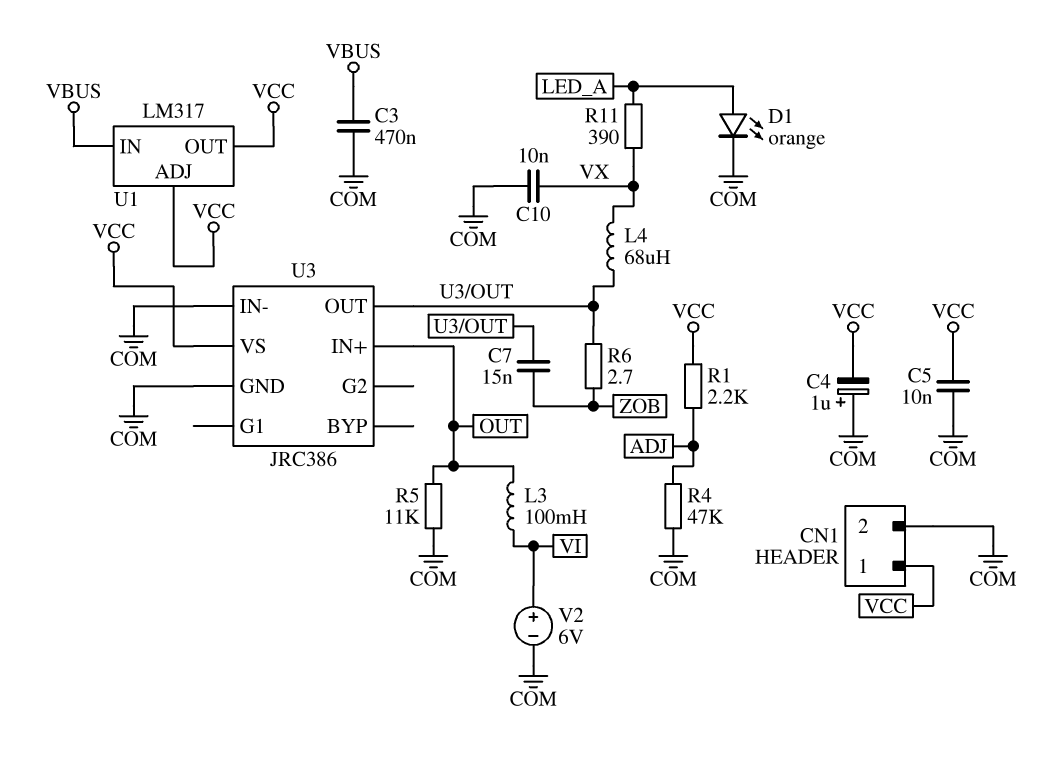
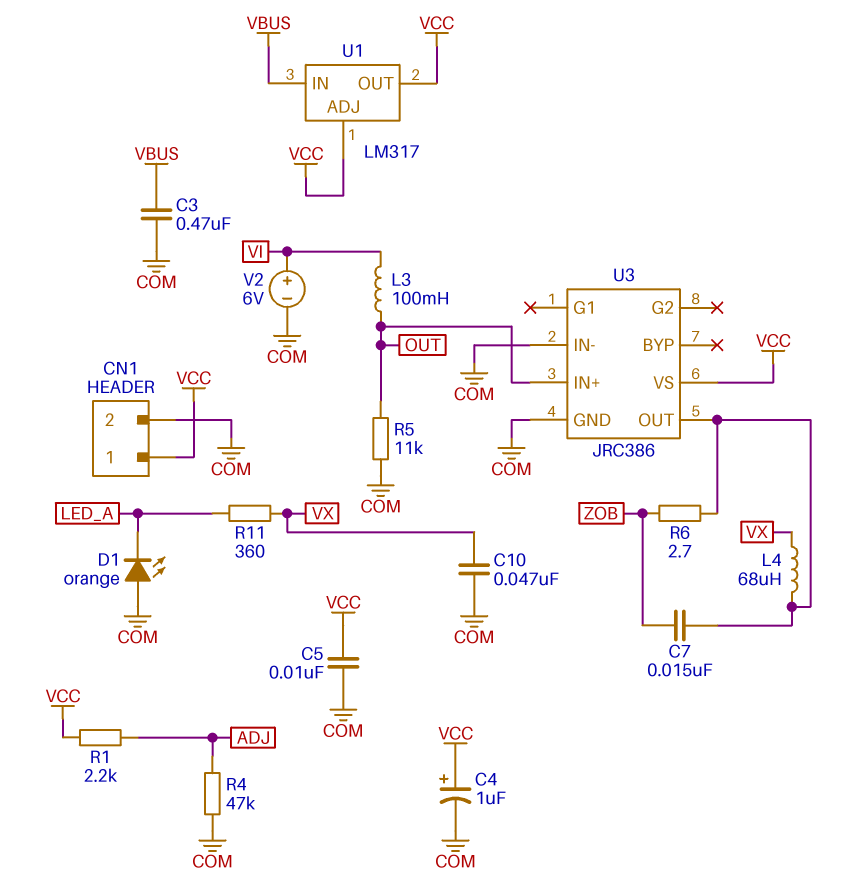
C4: 1uF (plus COM, minus VCC) -> 1uF (plus VCC, minus COM)
C10: 10nF (COM, VX) -> 47nF (COM, VX)
D1: LED orange (A LED_A, K COM) -> LED orange (A COM, K LED_A)
R11: 390 (LED_A, VX) -> 360 (LED_A, VX)

